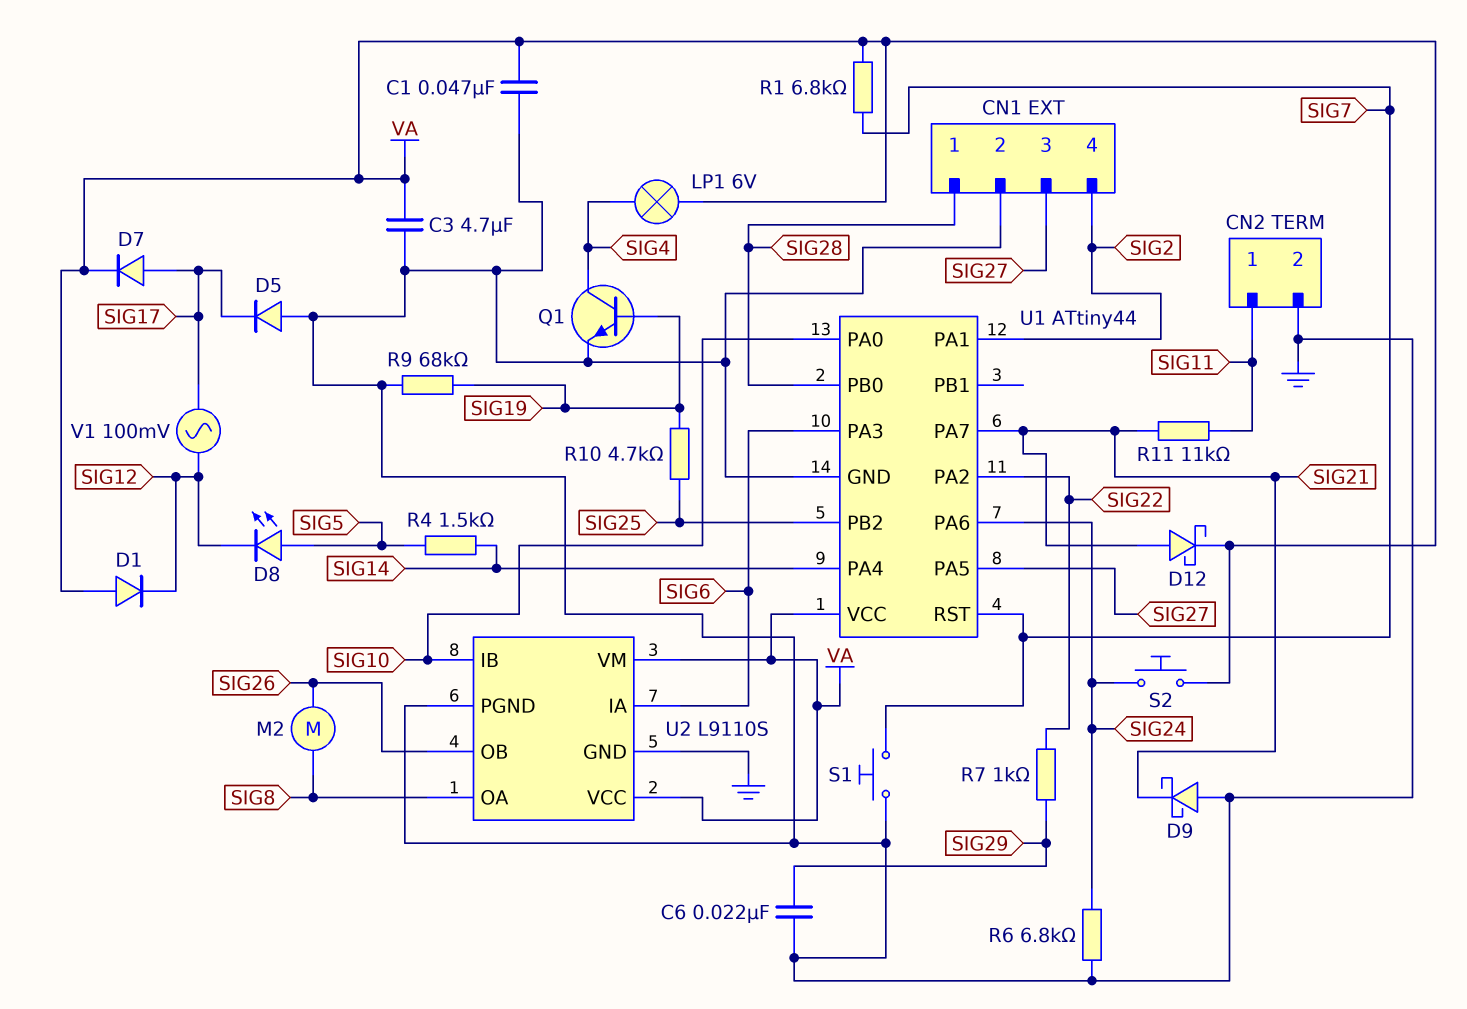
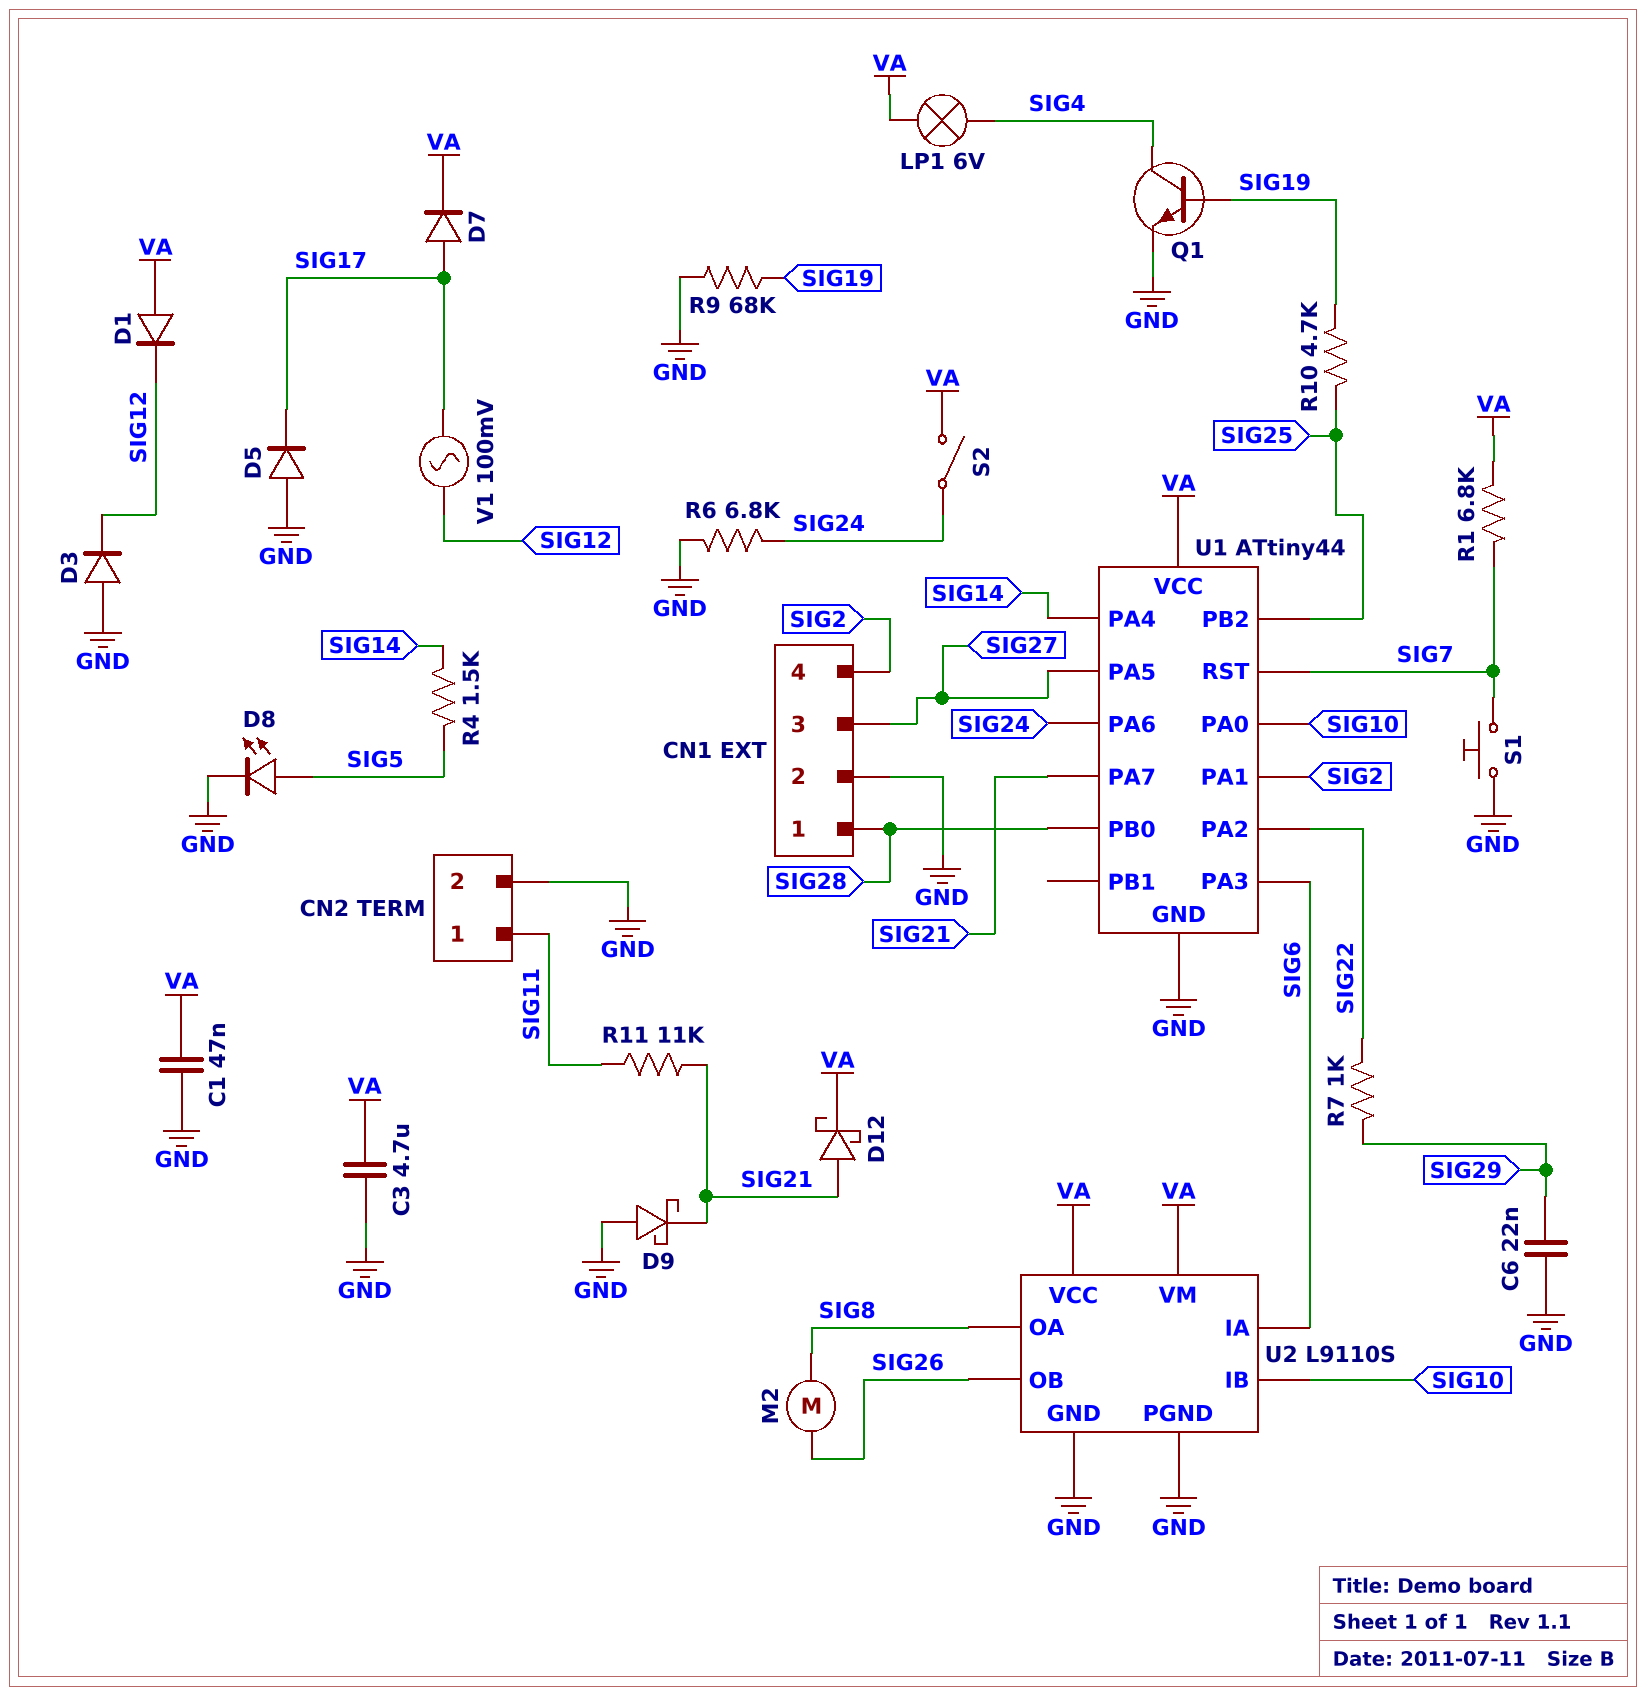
D3: none -> diode (A GND, K SIG12)
D8: LED (A SIG5, K SIG12) -> LED (A SIG5, K GND)
S2: button (SIG24, VA) -> switch (SIG24, VA)

